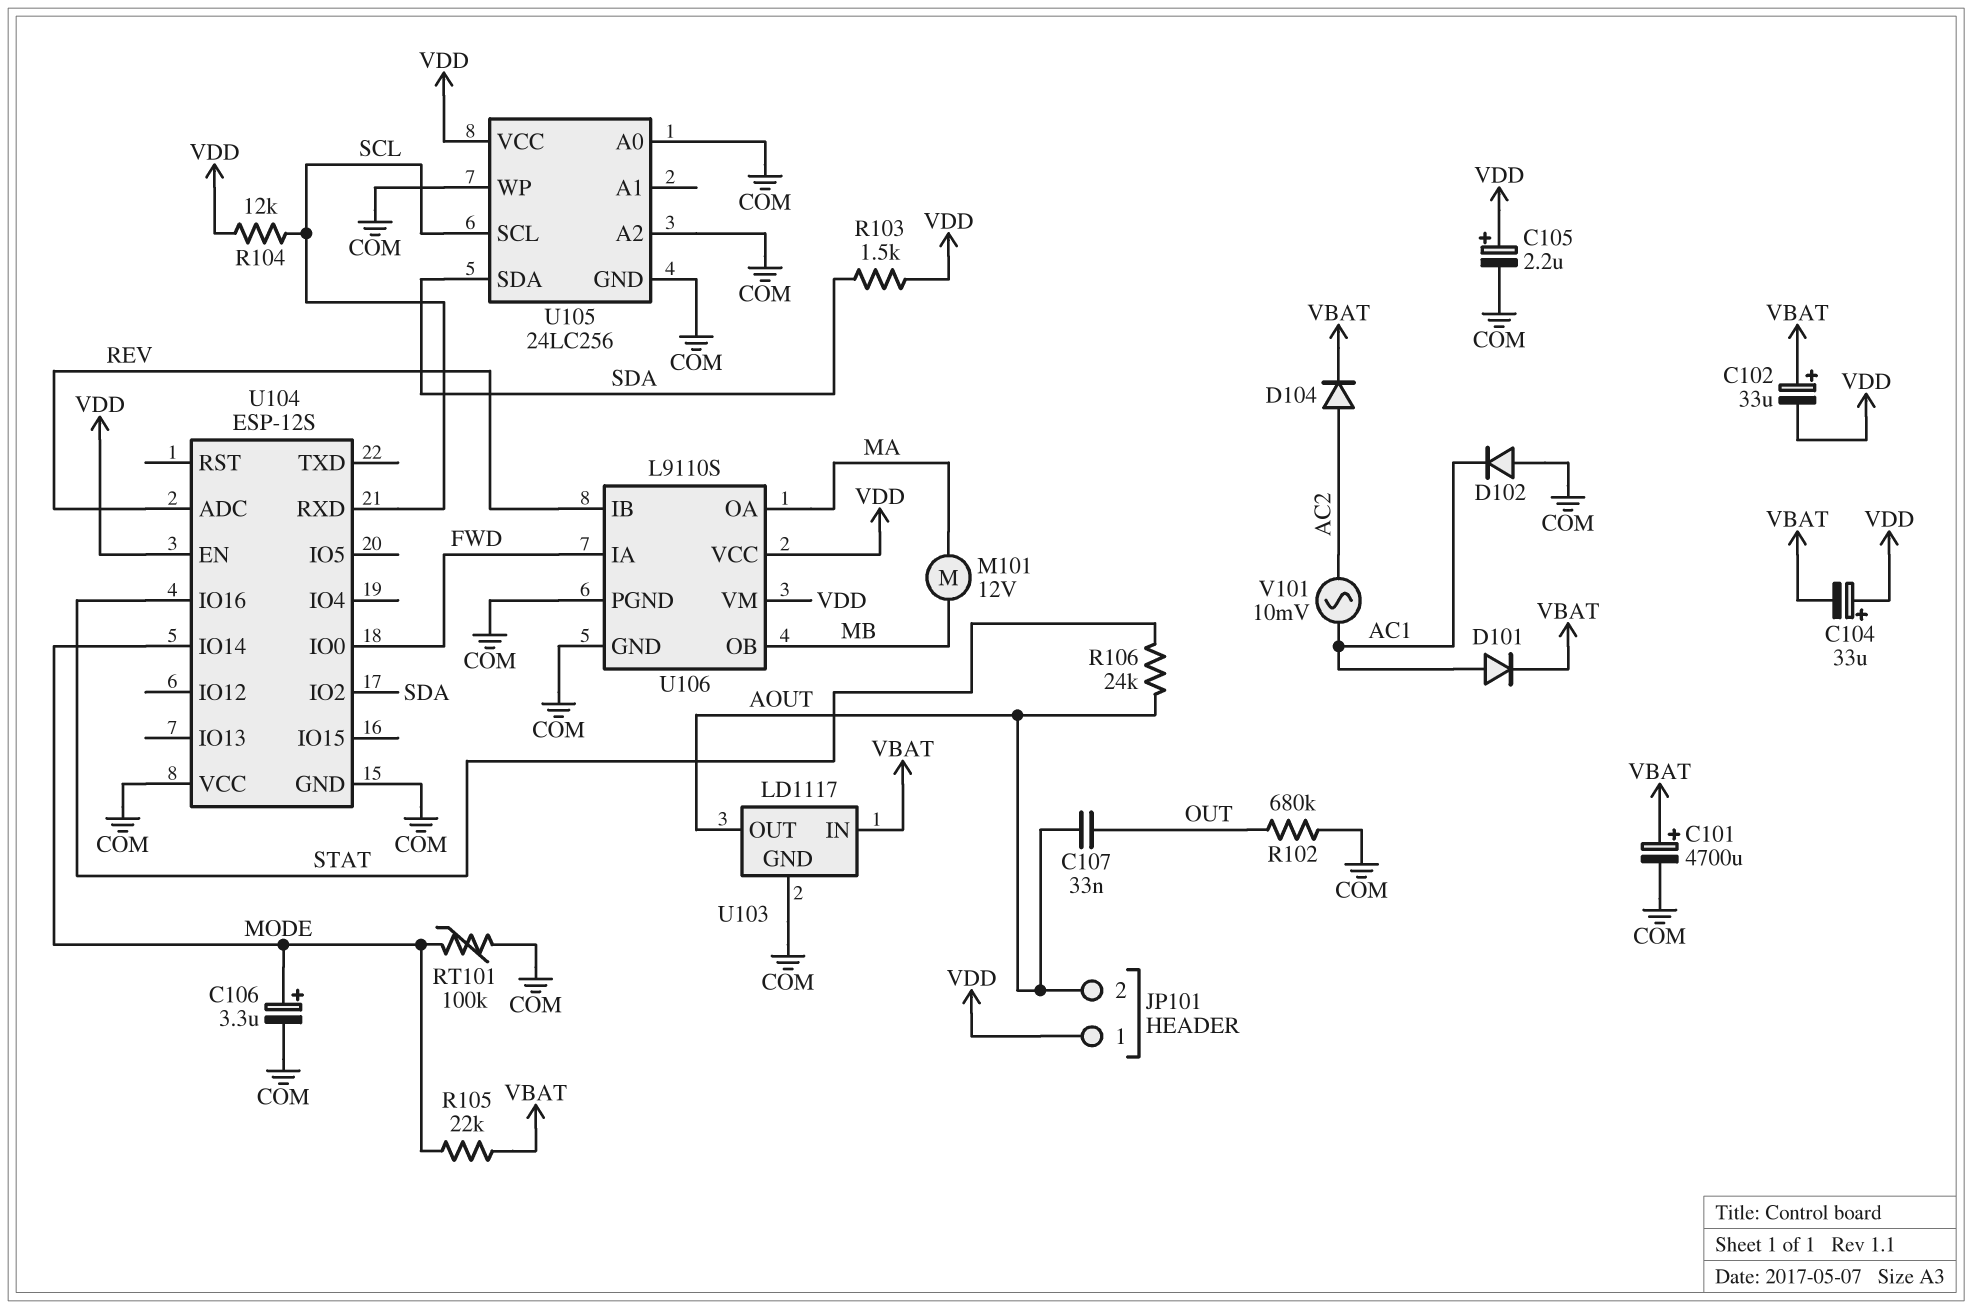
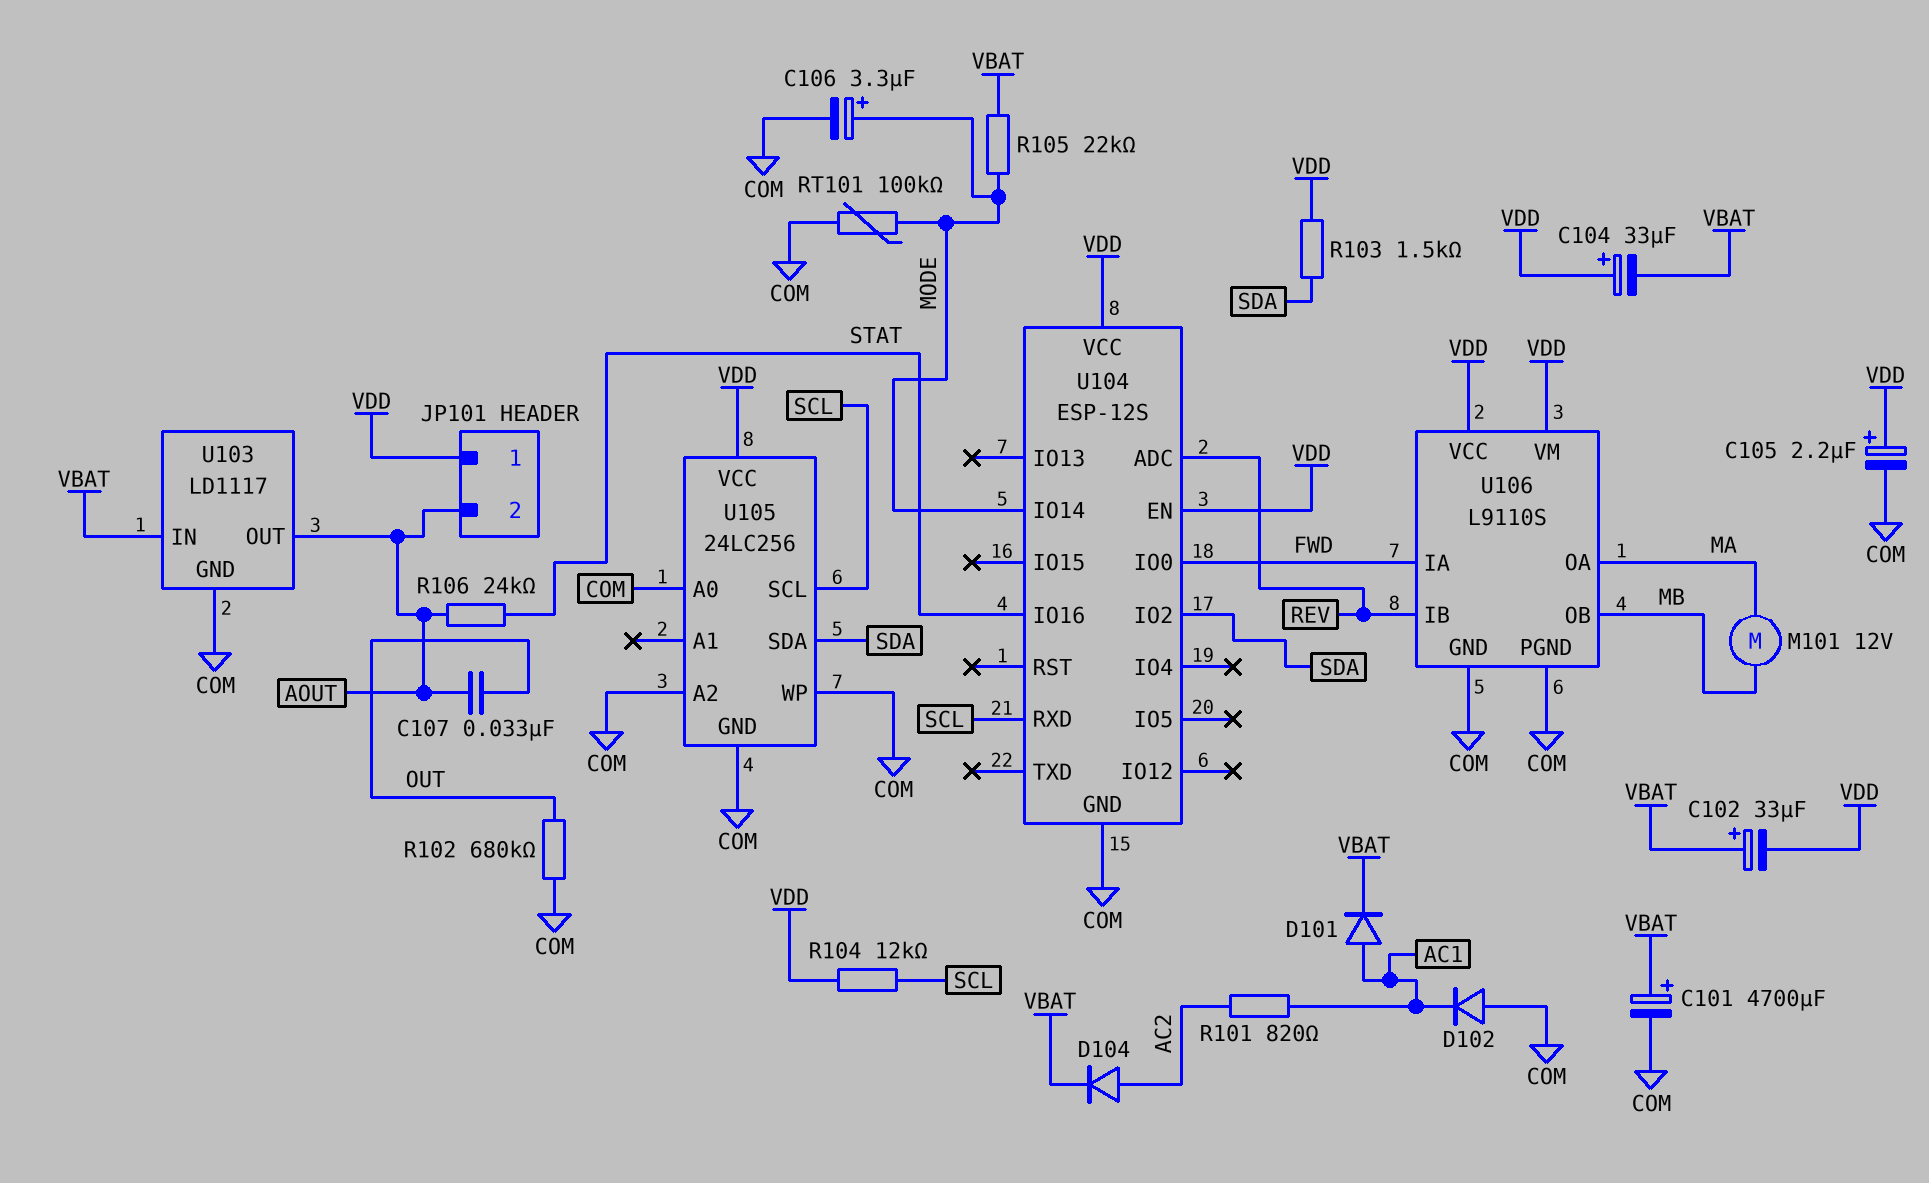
R101: none -> 820 (AC1, AC2)
U104 pin VCC: COM -> VDD
V101: AC 10mV (AC1, AC2) -> none

